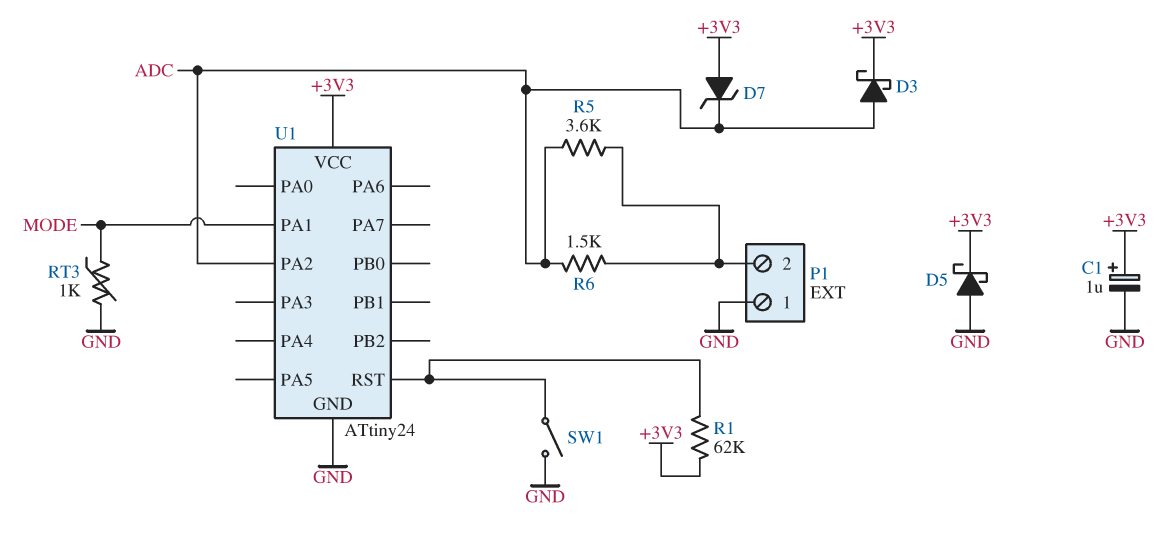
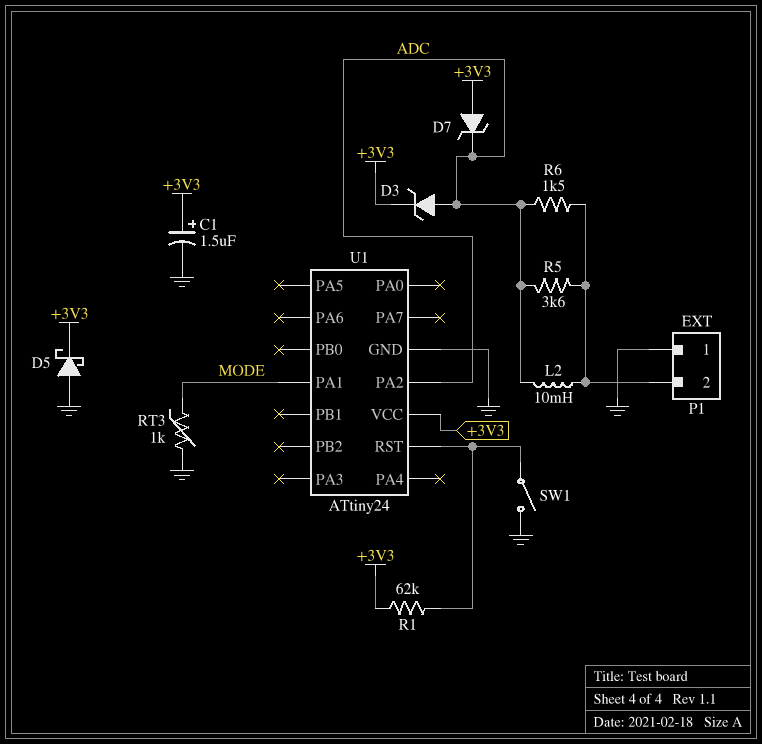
C1: 1uF (plus +3V3, minus GND) -> 1.5uF (plus +3V3, minus GND)
D3: schottky (A ADC, K +3V3) -> zener (A ADC, K +3V3)
L2: none -> 10mH (ADC, P1/2)

